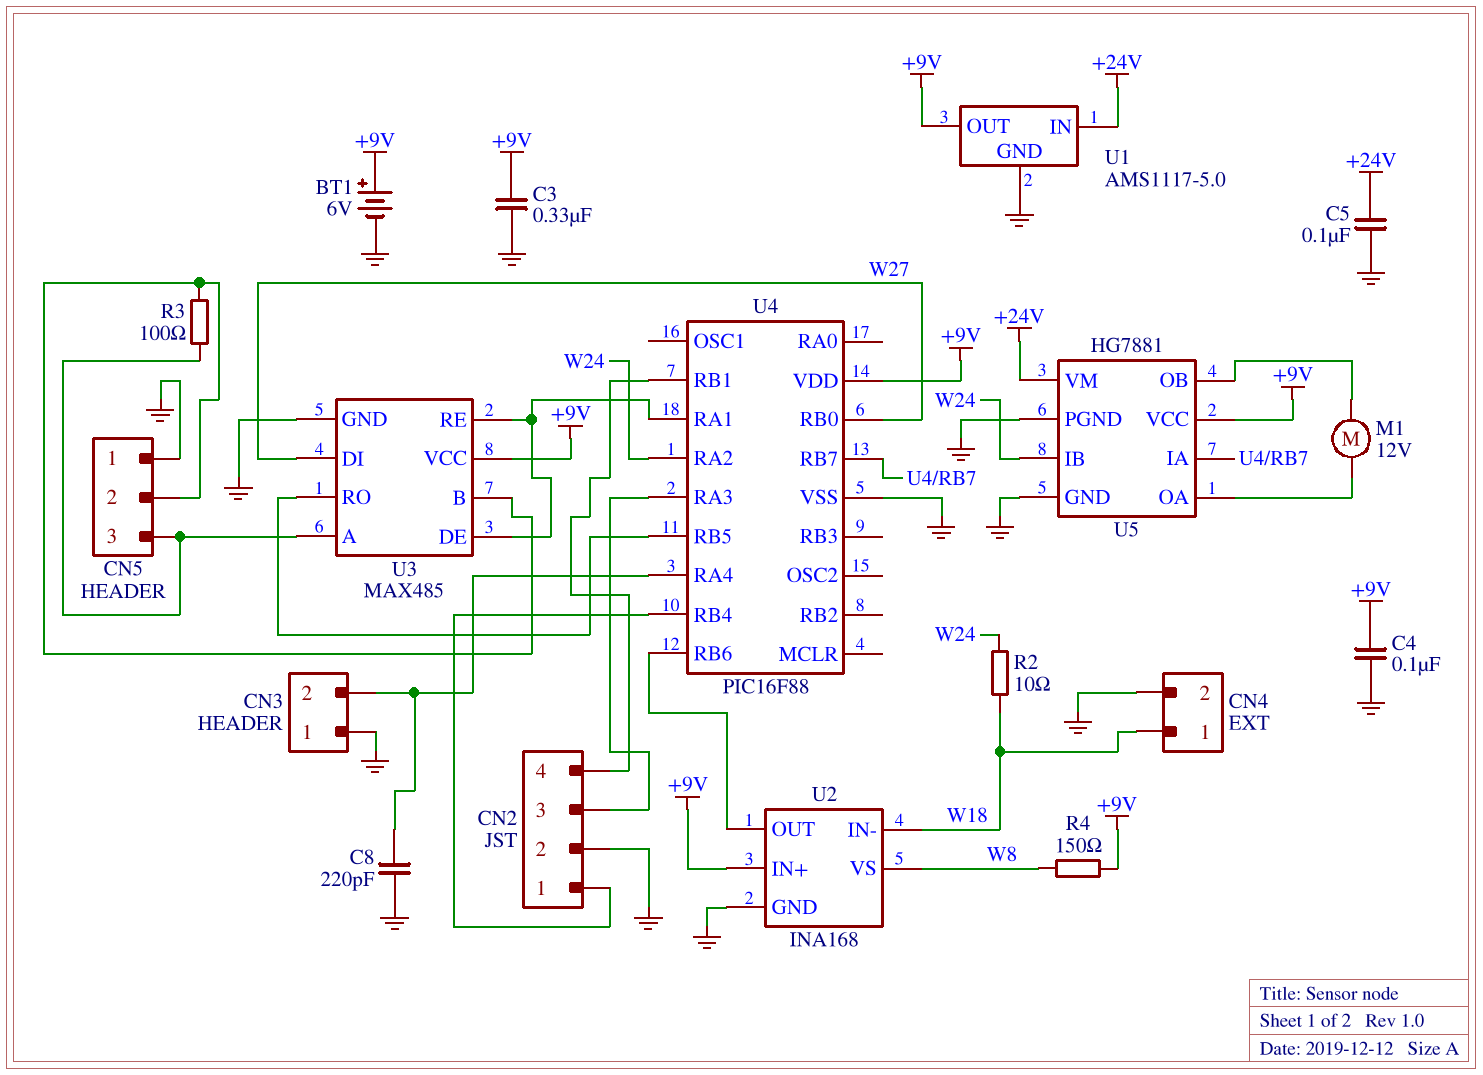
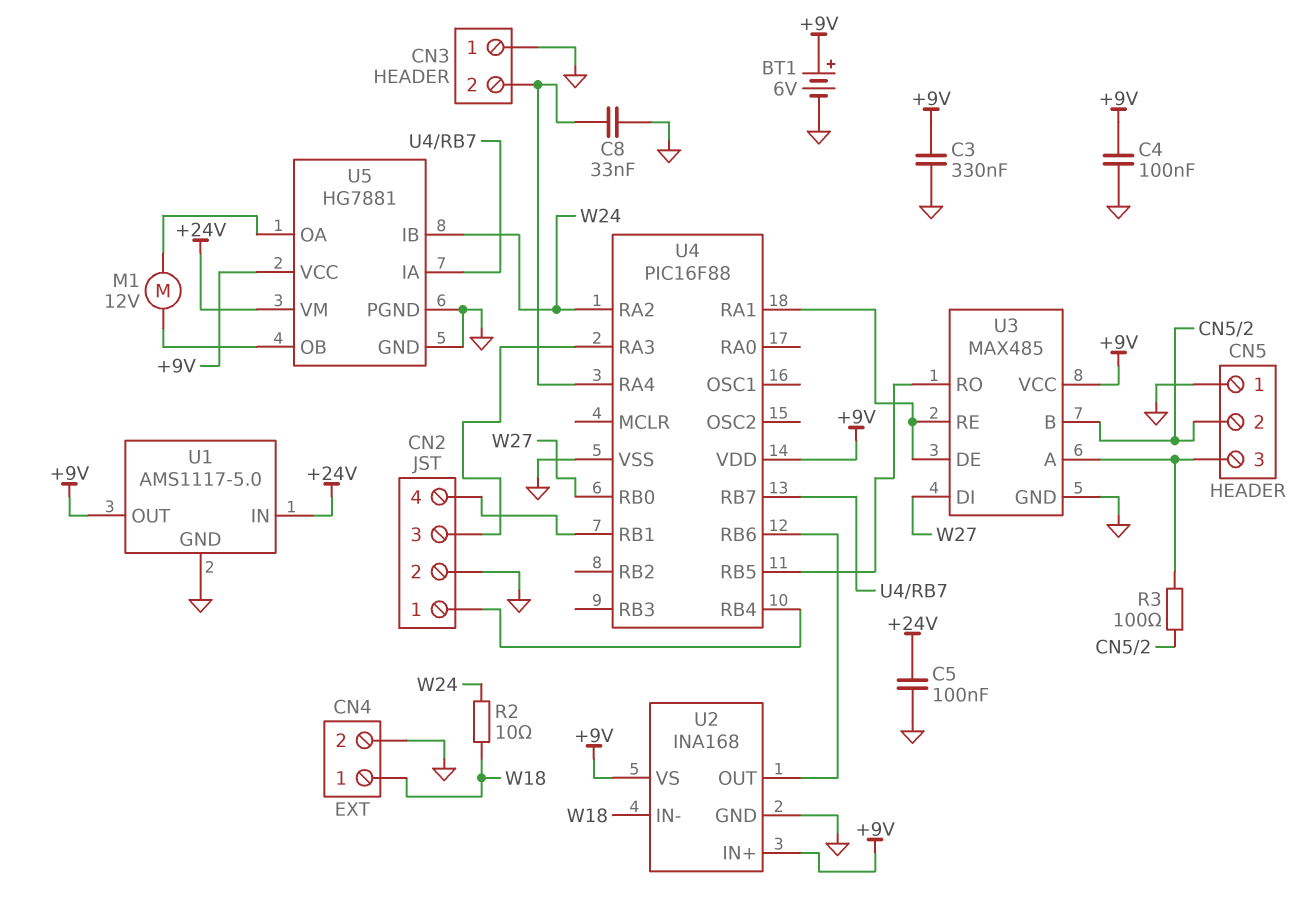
C8: 220pF (CN3/2, GND) -> 33nF (CN3/2, GND)
R4: 150 (+9V, W8) -> none
U2 pin VS: W8 -> +9V

